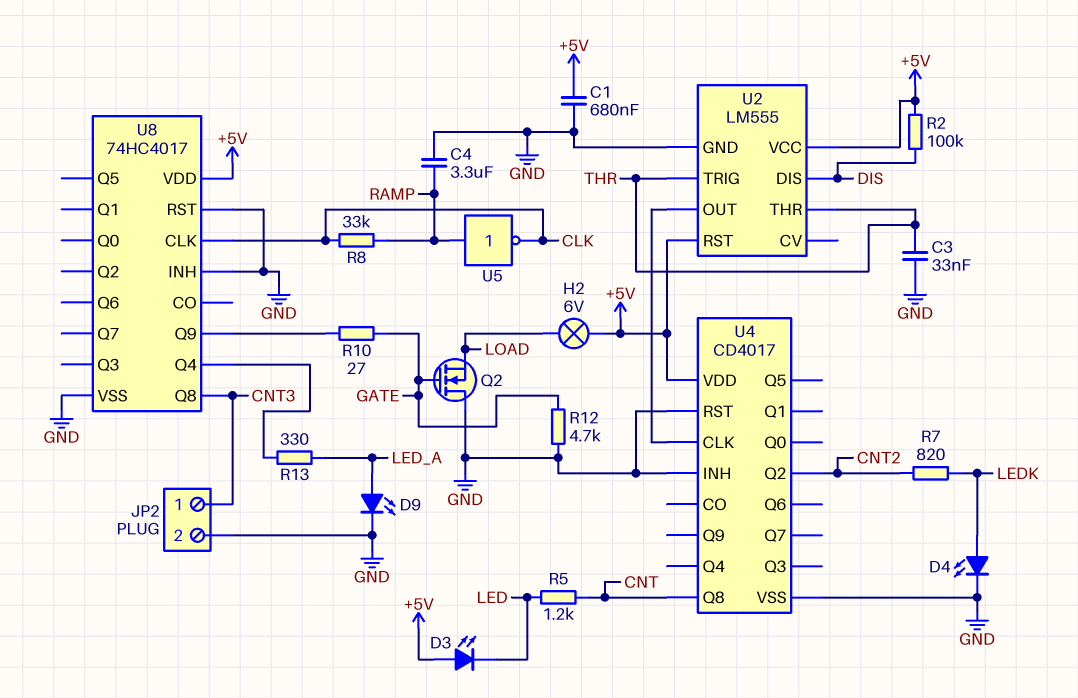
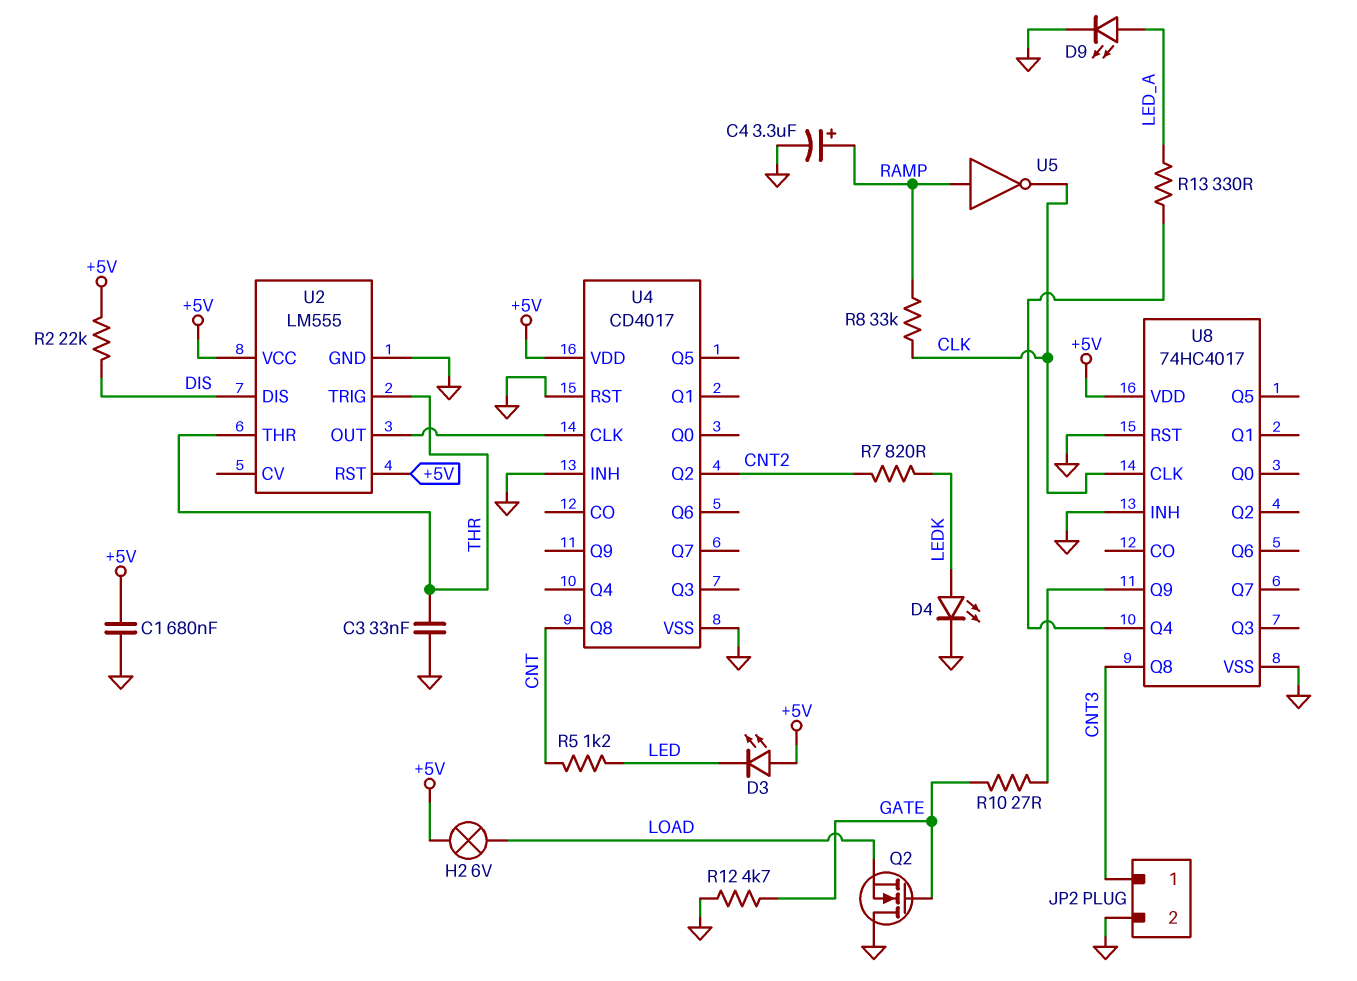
C4: 3.3uF (GND, RAMP) -> 3.3uF (plus RAMP, minus GND)
R2: 100k (+5V, DIS) -> 22k (+5V, DIS)

